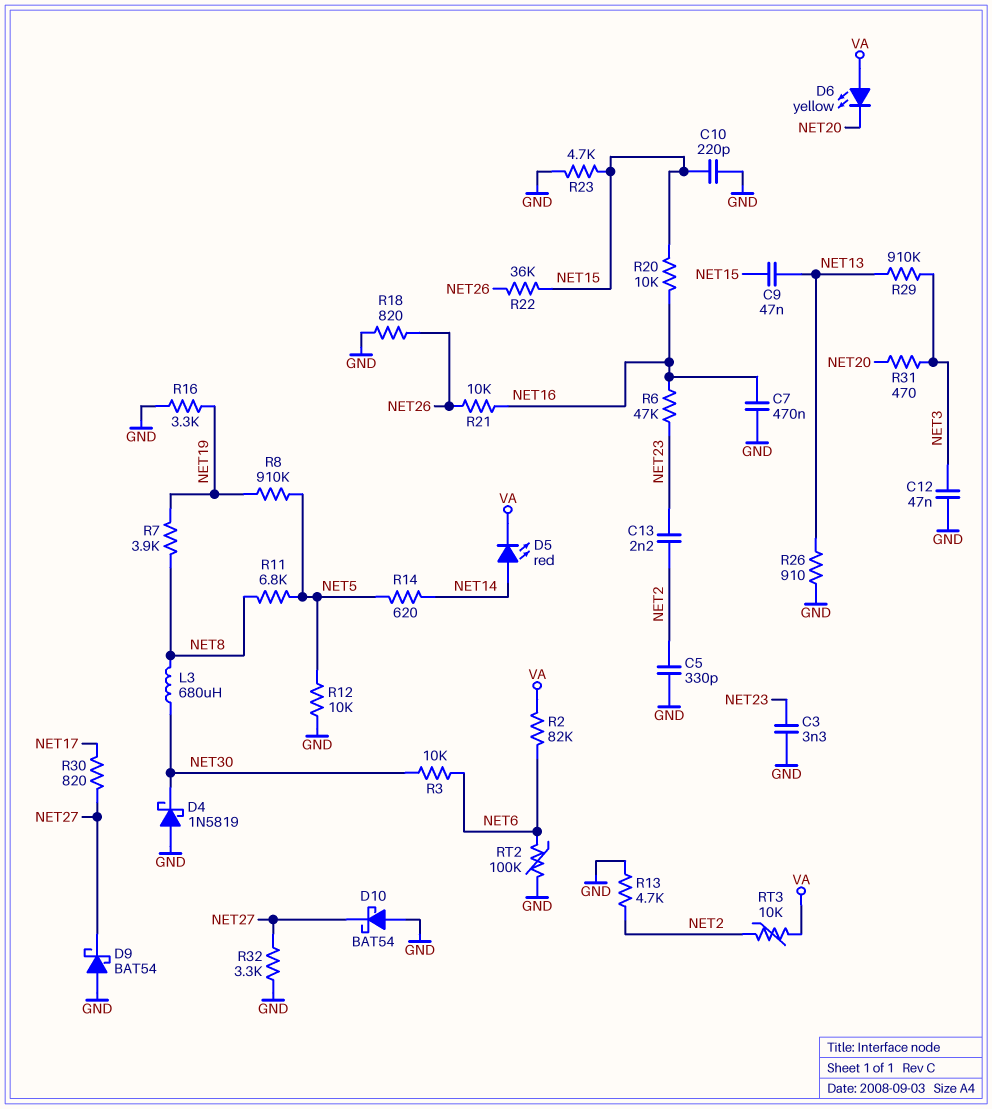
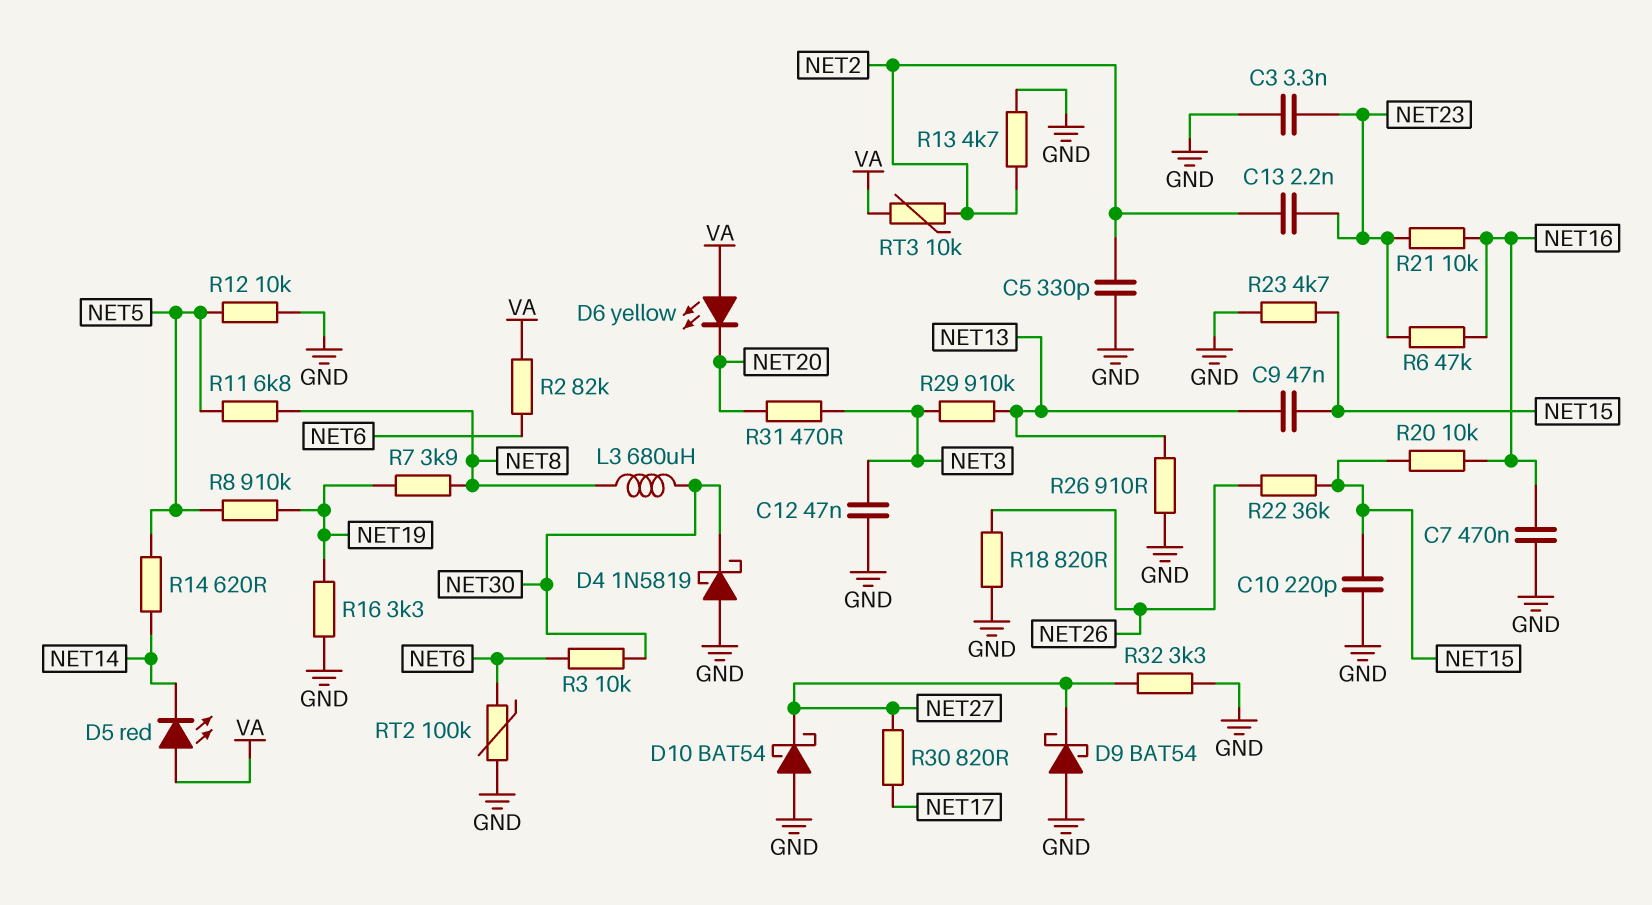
D5: LED red (A NET14, K VA) -> LED red (A VA, K NET14)
R21: 10k (NET16, NET26) -> 10k (NET16, NET23)

